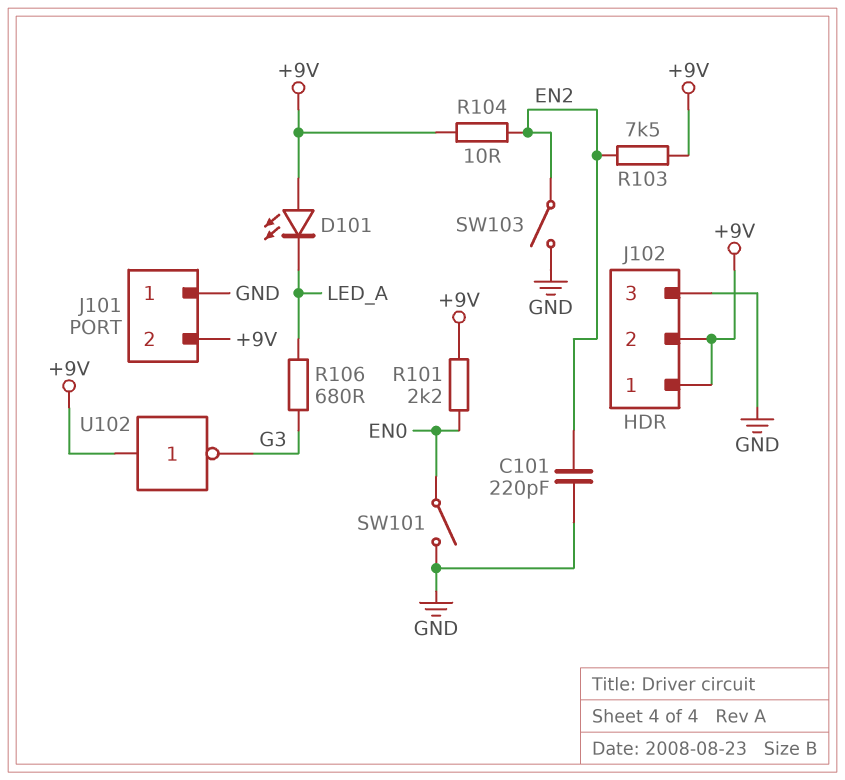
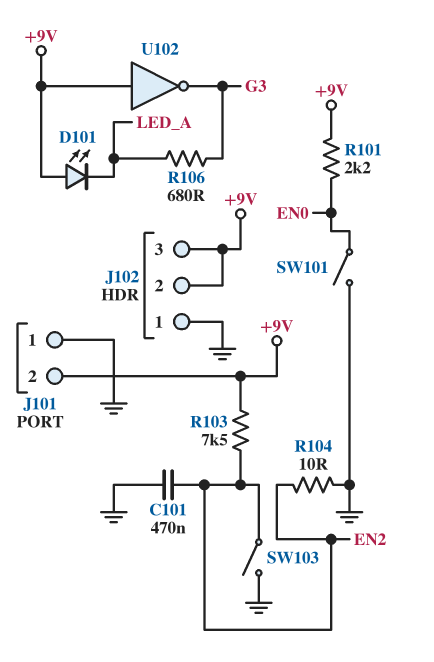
C101: 220pF (EN2, GND) -> 470nF (EN2, GND)
J102 pin 1: +9V -> GND
J102 pin 3: GND -> +9V
R104: 10 (+9V, EN2) -> 10 (EN2, GND)

